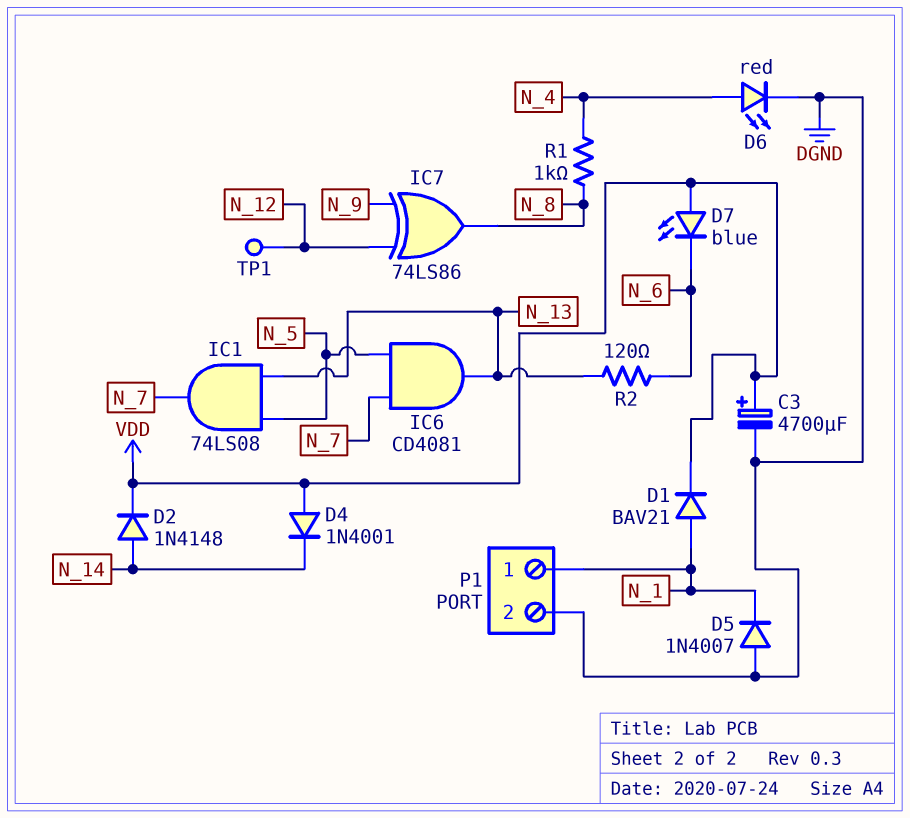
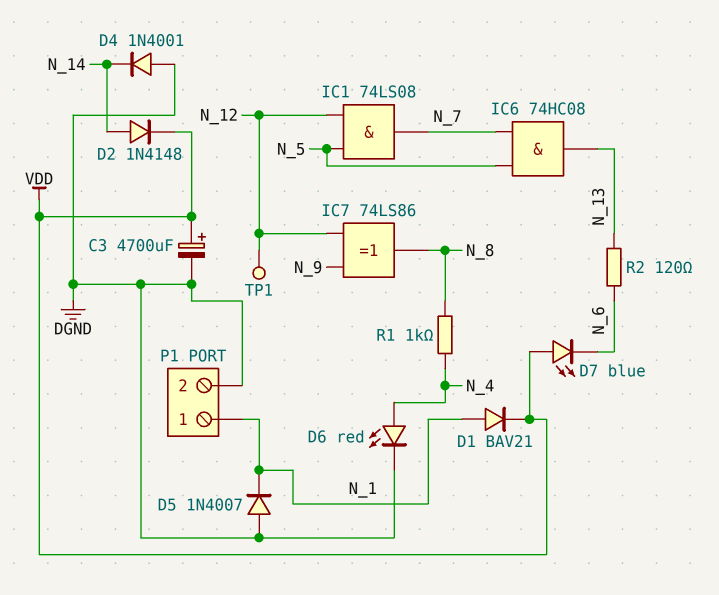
D4: diode 1N4001 (A VDD, K N_14) -> diode 1N4001 (A DGND, K N_14)
IC1: AND 74LS08 (in N_5, in N_13, out N_7) -> AND 74LS08 (in N_5, in N_12, out N_7)
IC6: AND CD4081 (in N_5, in N_7, out N_13) -> AND 74HC08 (in N_5, in N_7, out N_13)

